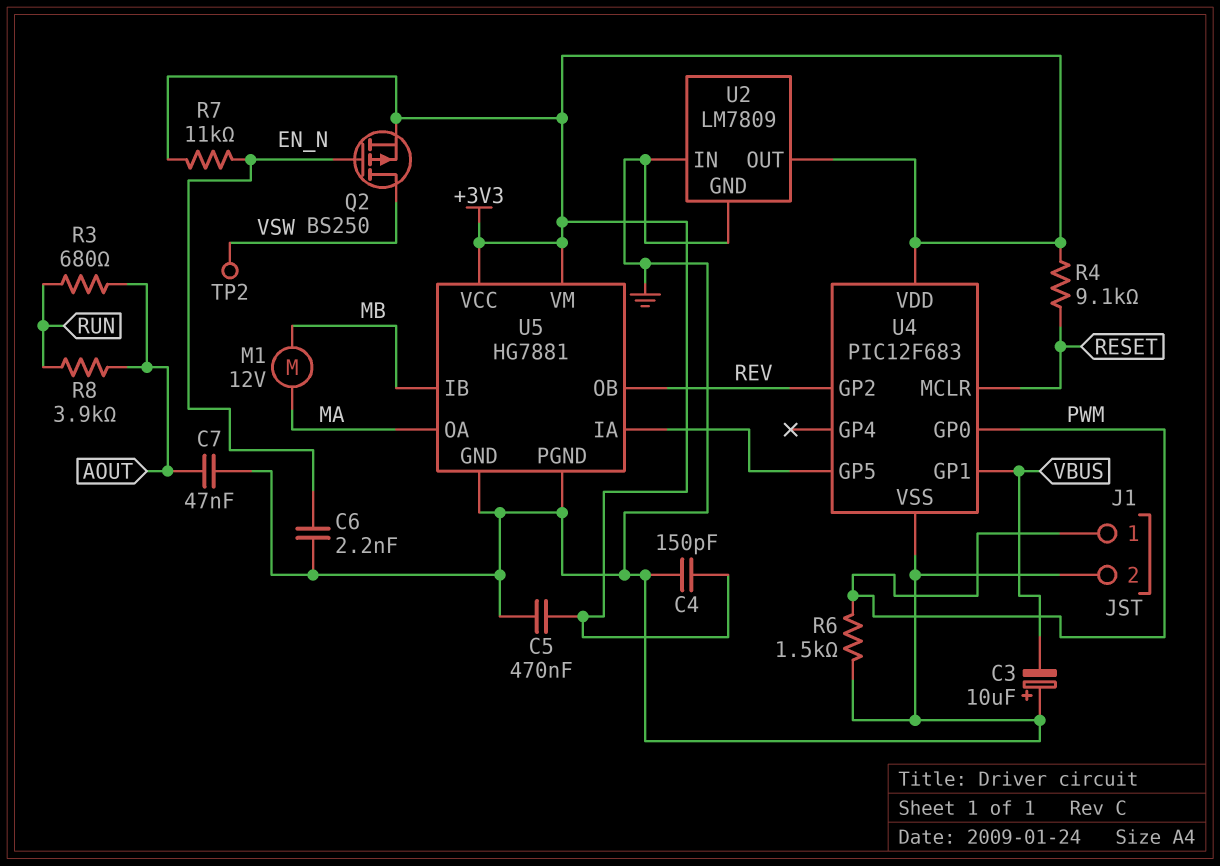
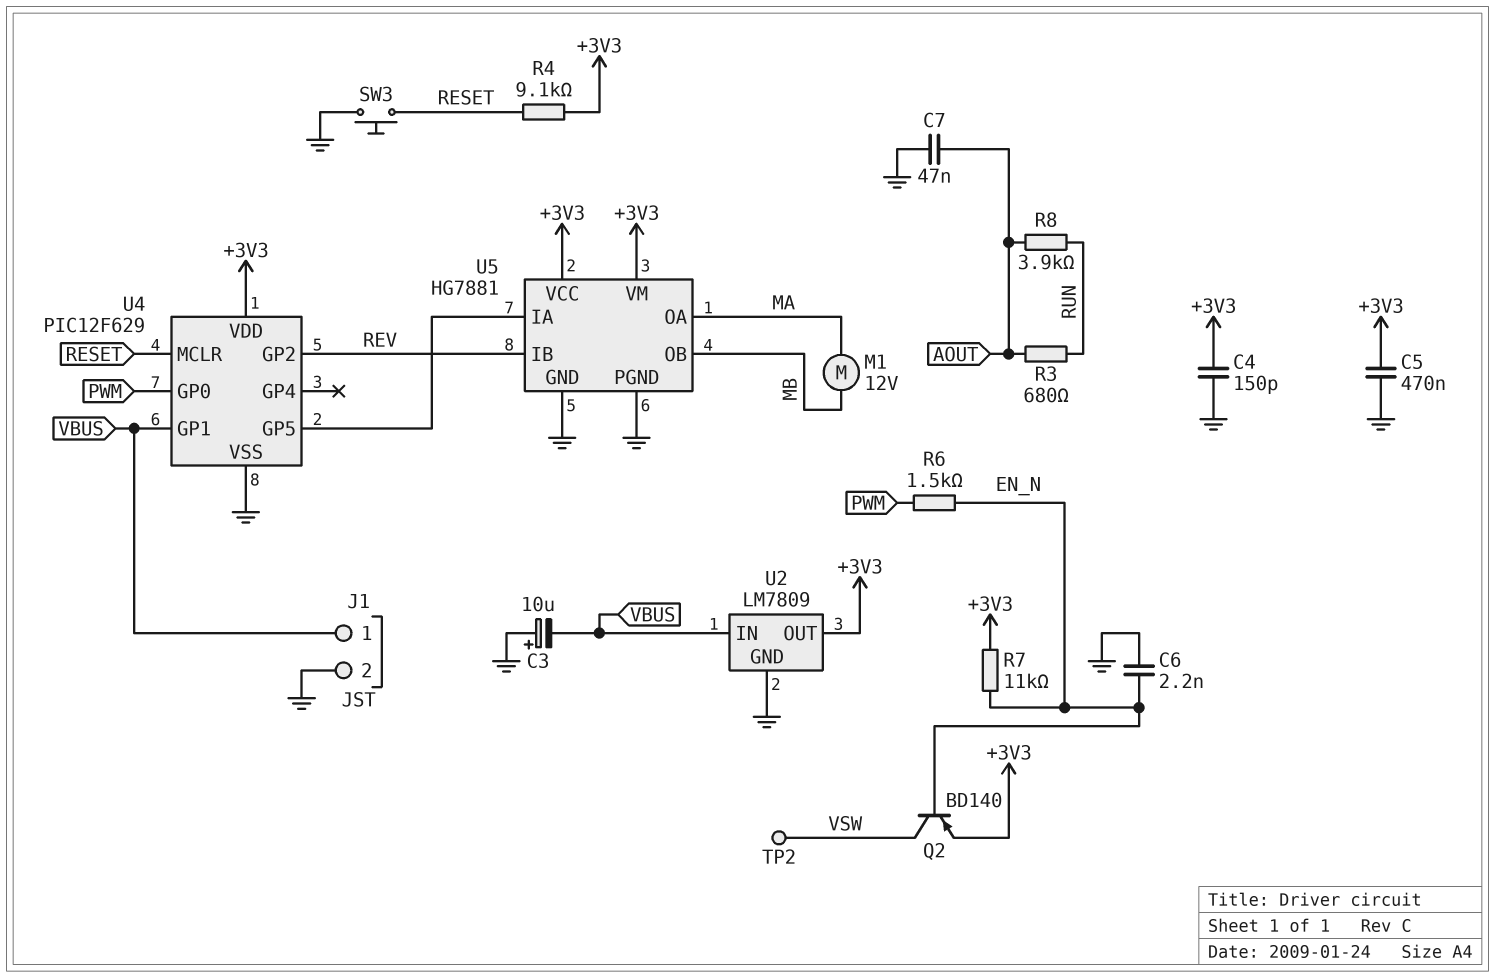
J1 pin 1: PWM -> VBUS
Q2: PMOS BS250 (G EN_N, D VSW, S +3V3) -> PNP BD140 (B EN_N, C VSW, E +3V3)
R6: 1.5k (GND, PWM) -> 1.5k (EN_N, PWM)
SW3: none -> button (GND, RESET)
U2 pin IN: GND -> VBUS
U4: PIC12F683 -> PIC12F629
U5 pin IB: MB -> REV
U5 pin OB: REV -> MB

